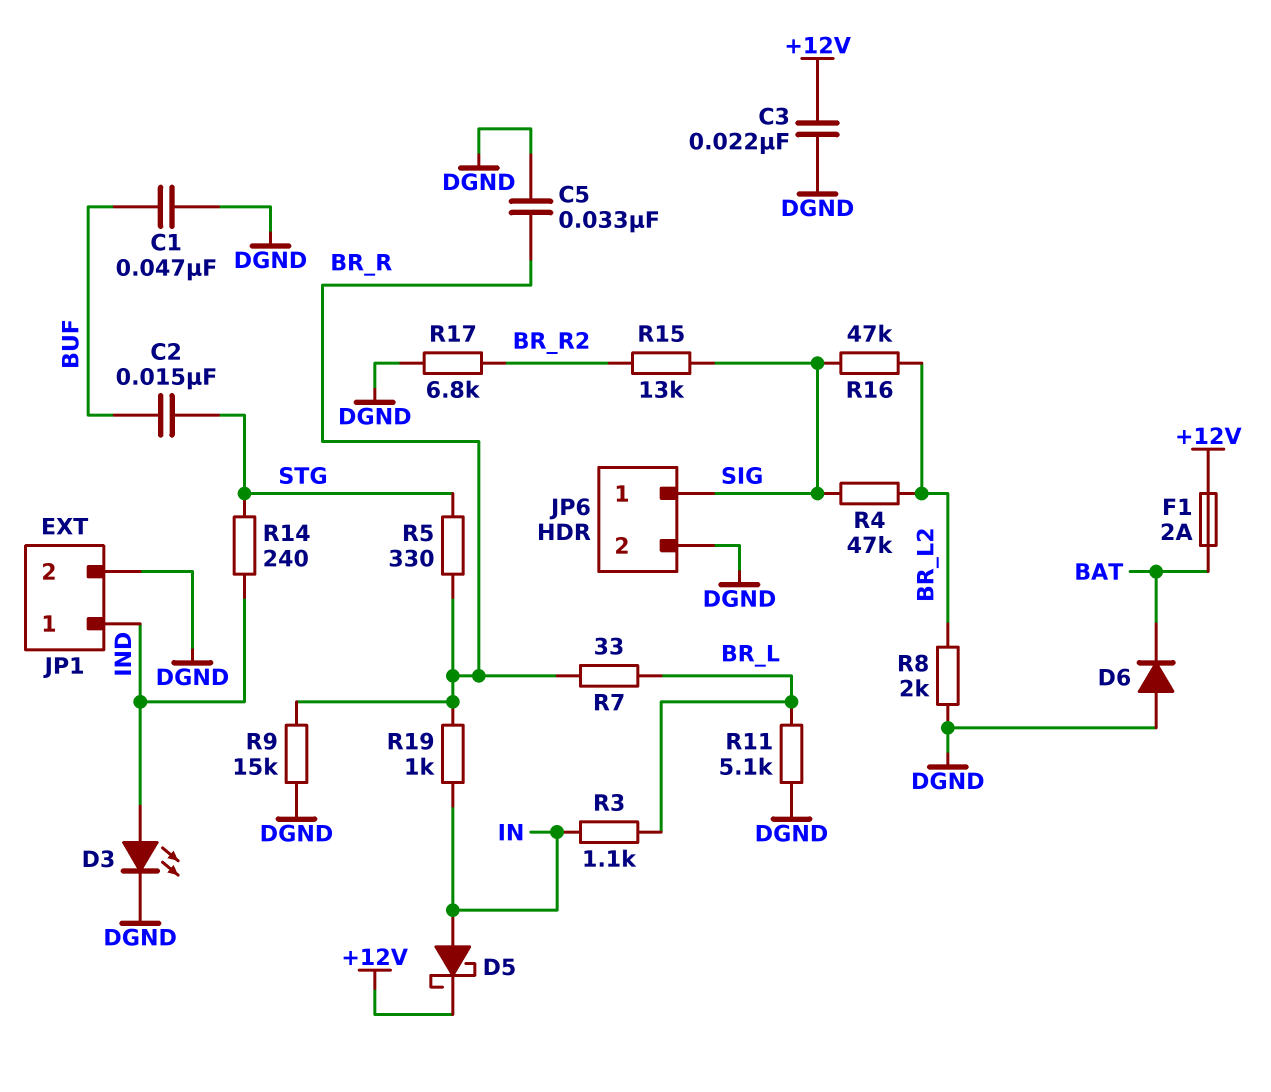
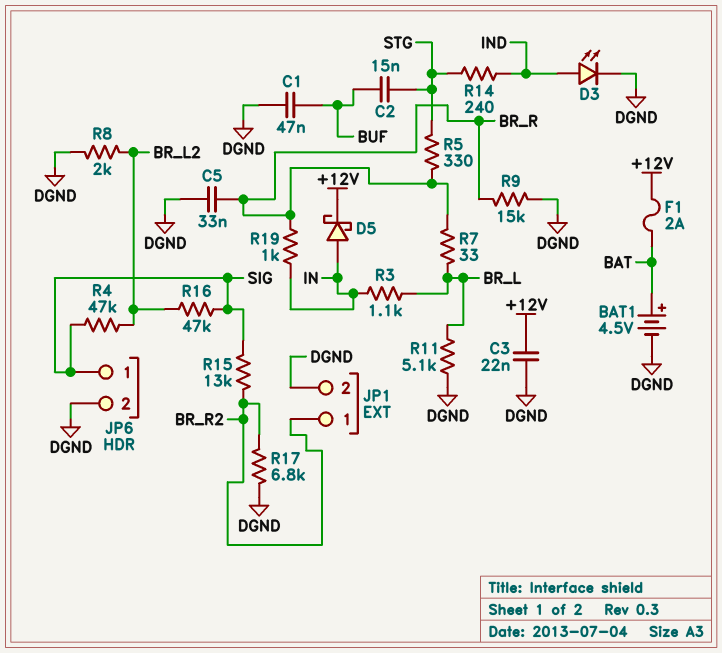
BAT1: none -> 4.5V (plus BAT, minus DGND)
D6: diode (A DGND, K BAT) -> none
JP1 pin 1: IND -> BR_R2

